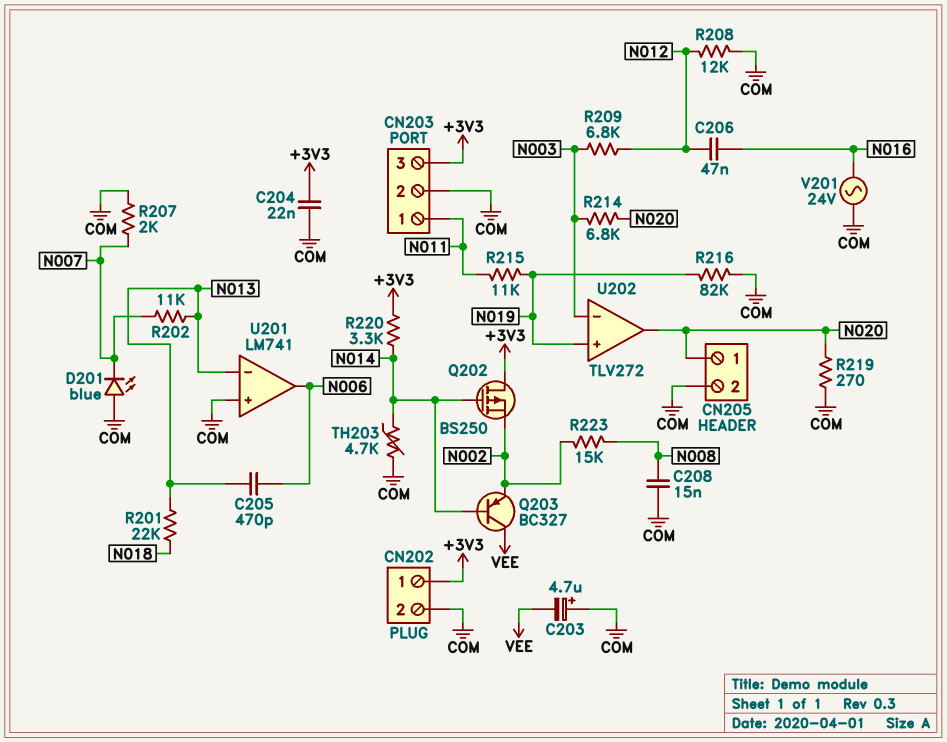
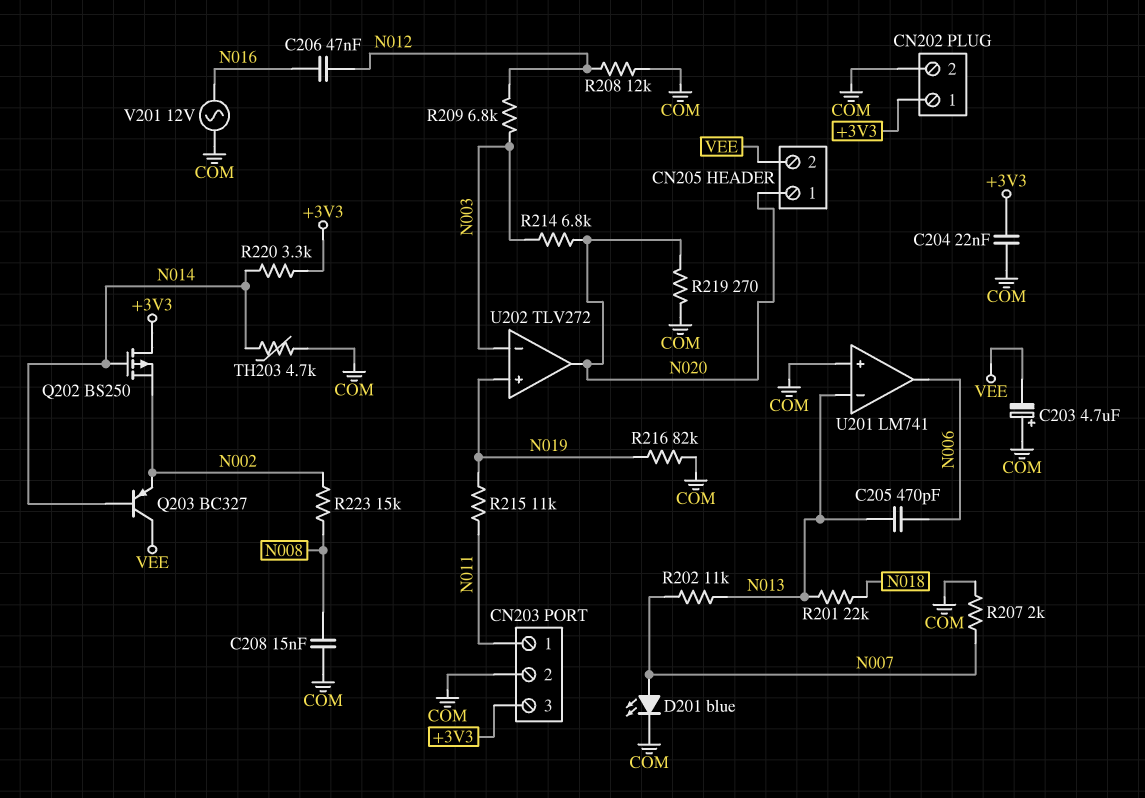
CN205 pin 2: COM -> VEE
D201: LED blue (A COM, K N007) -> LED blue (A N007, K COM)
V201: AC 24V (COM, N016) -> AC 12V (COM, N016)

